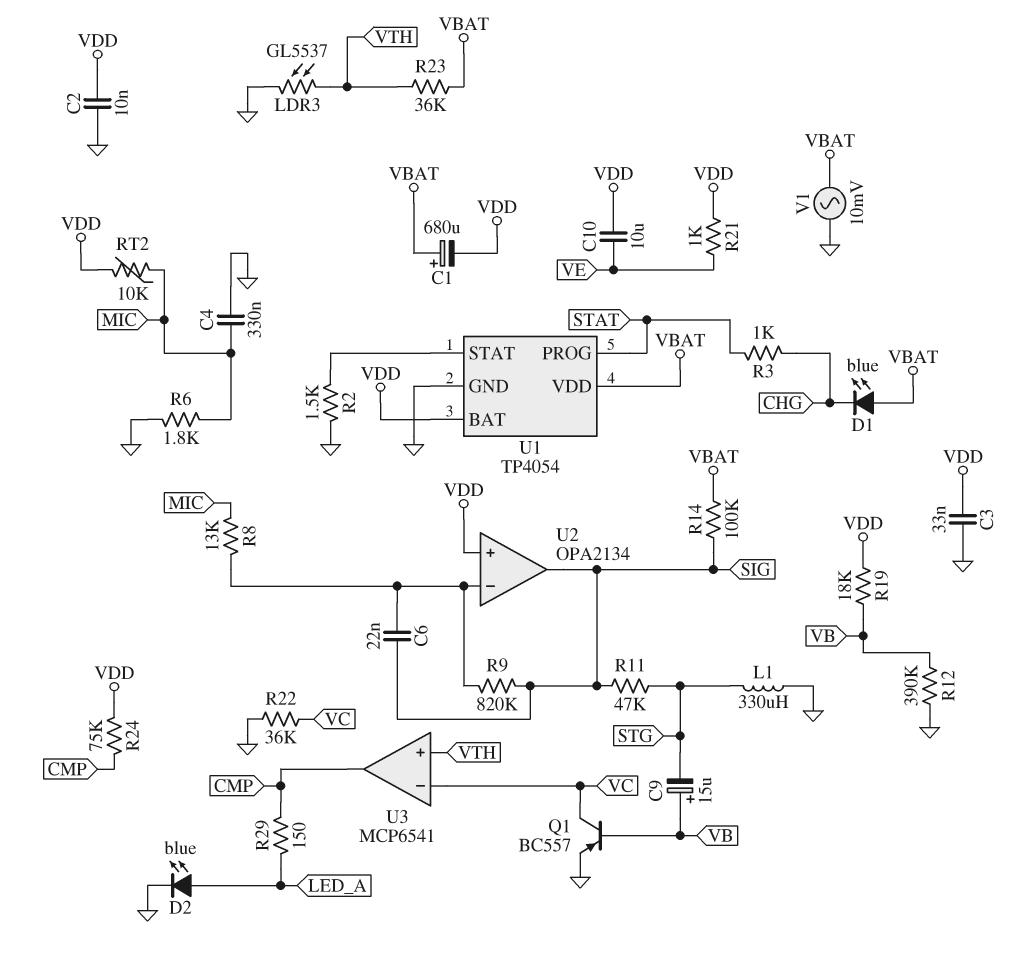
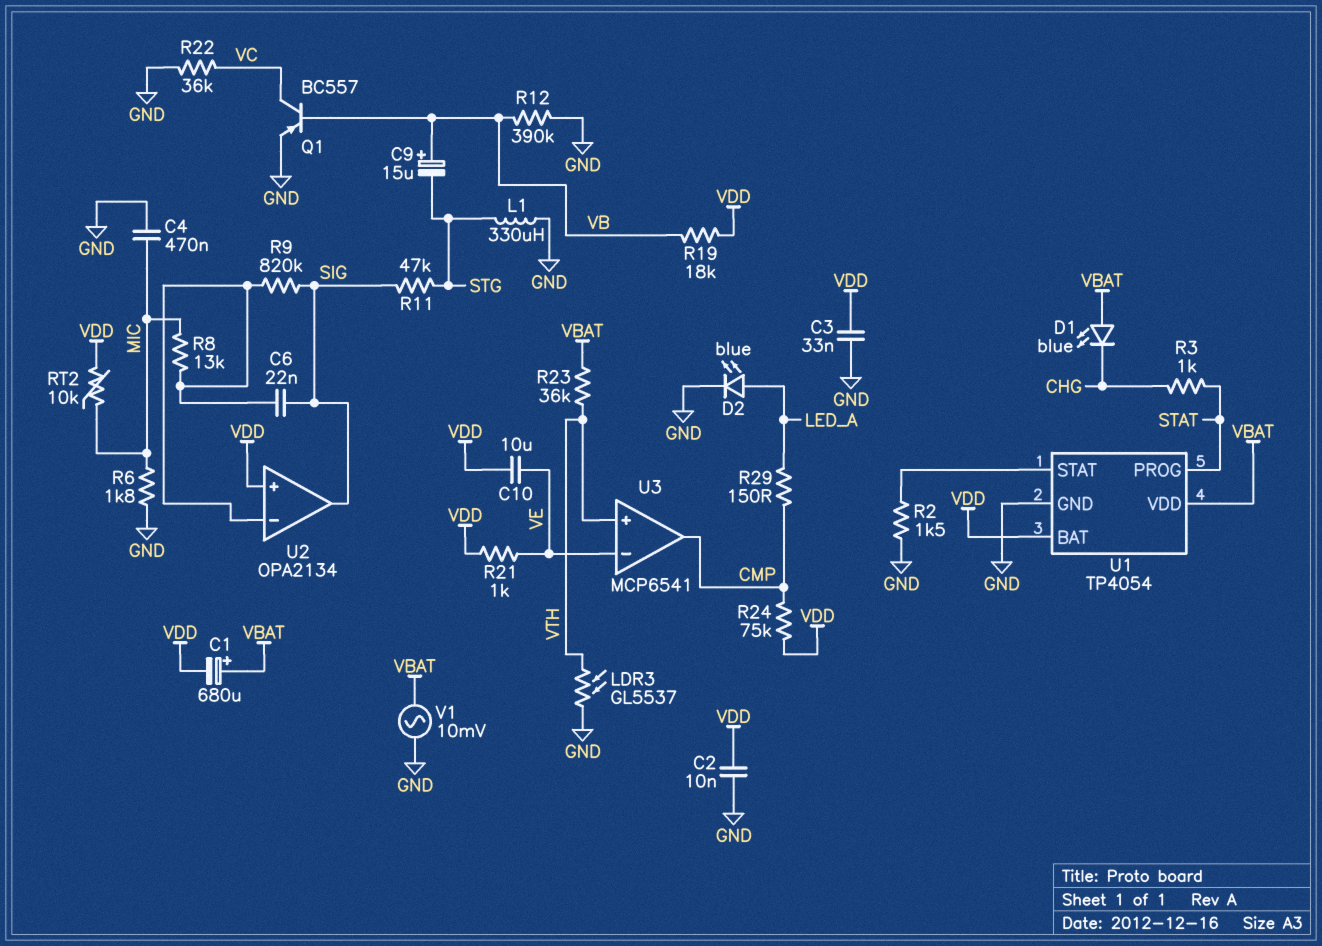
C4: 330nF (GND, MIC) -> 470nF (GND, MIC)
R14: 100k (SIG, VBAT) -> none
U3 pin in-: VC -> VE

